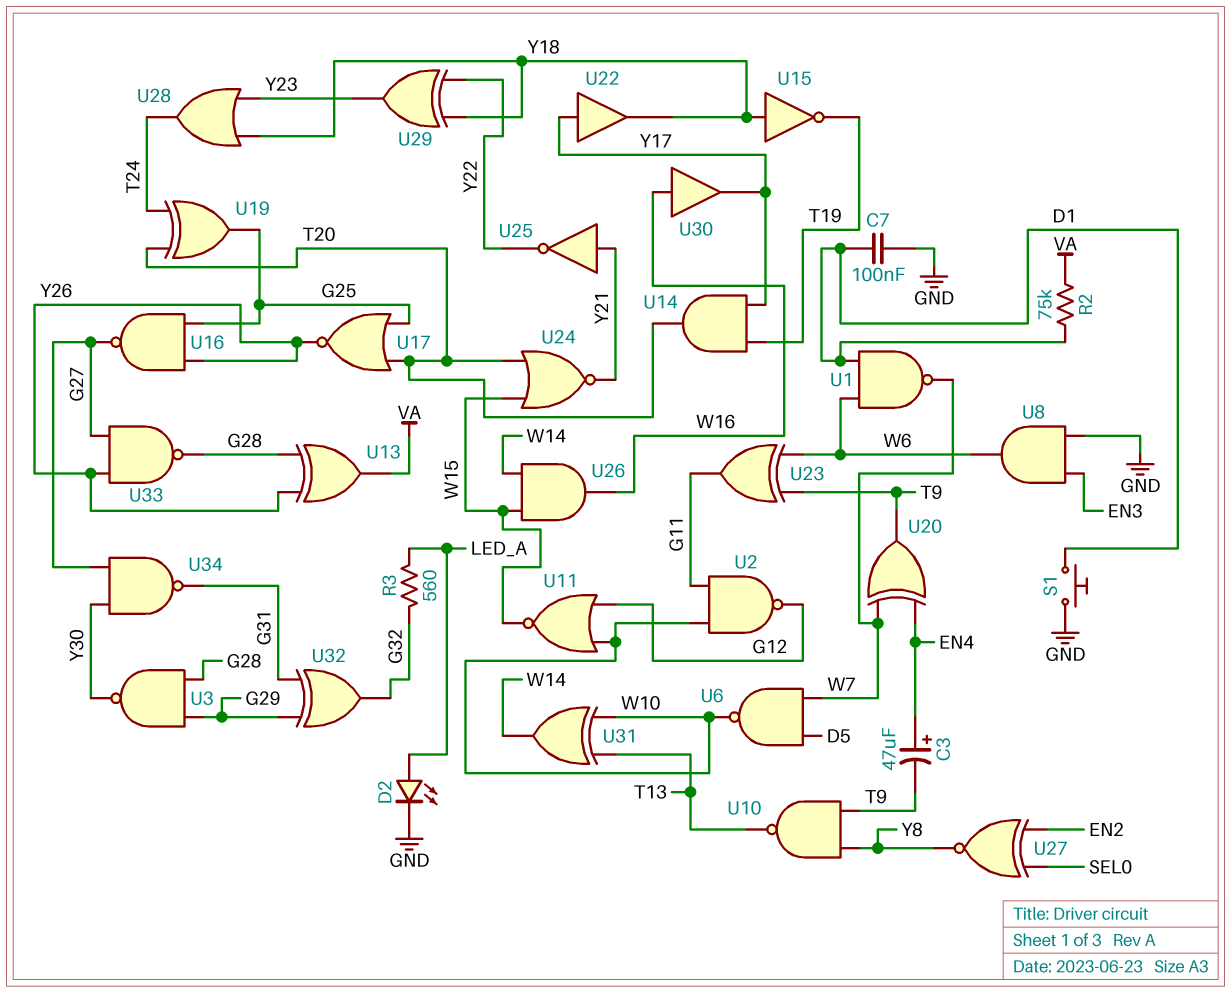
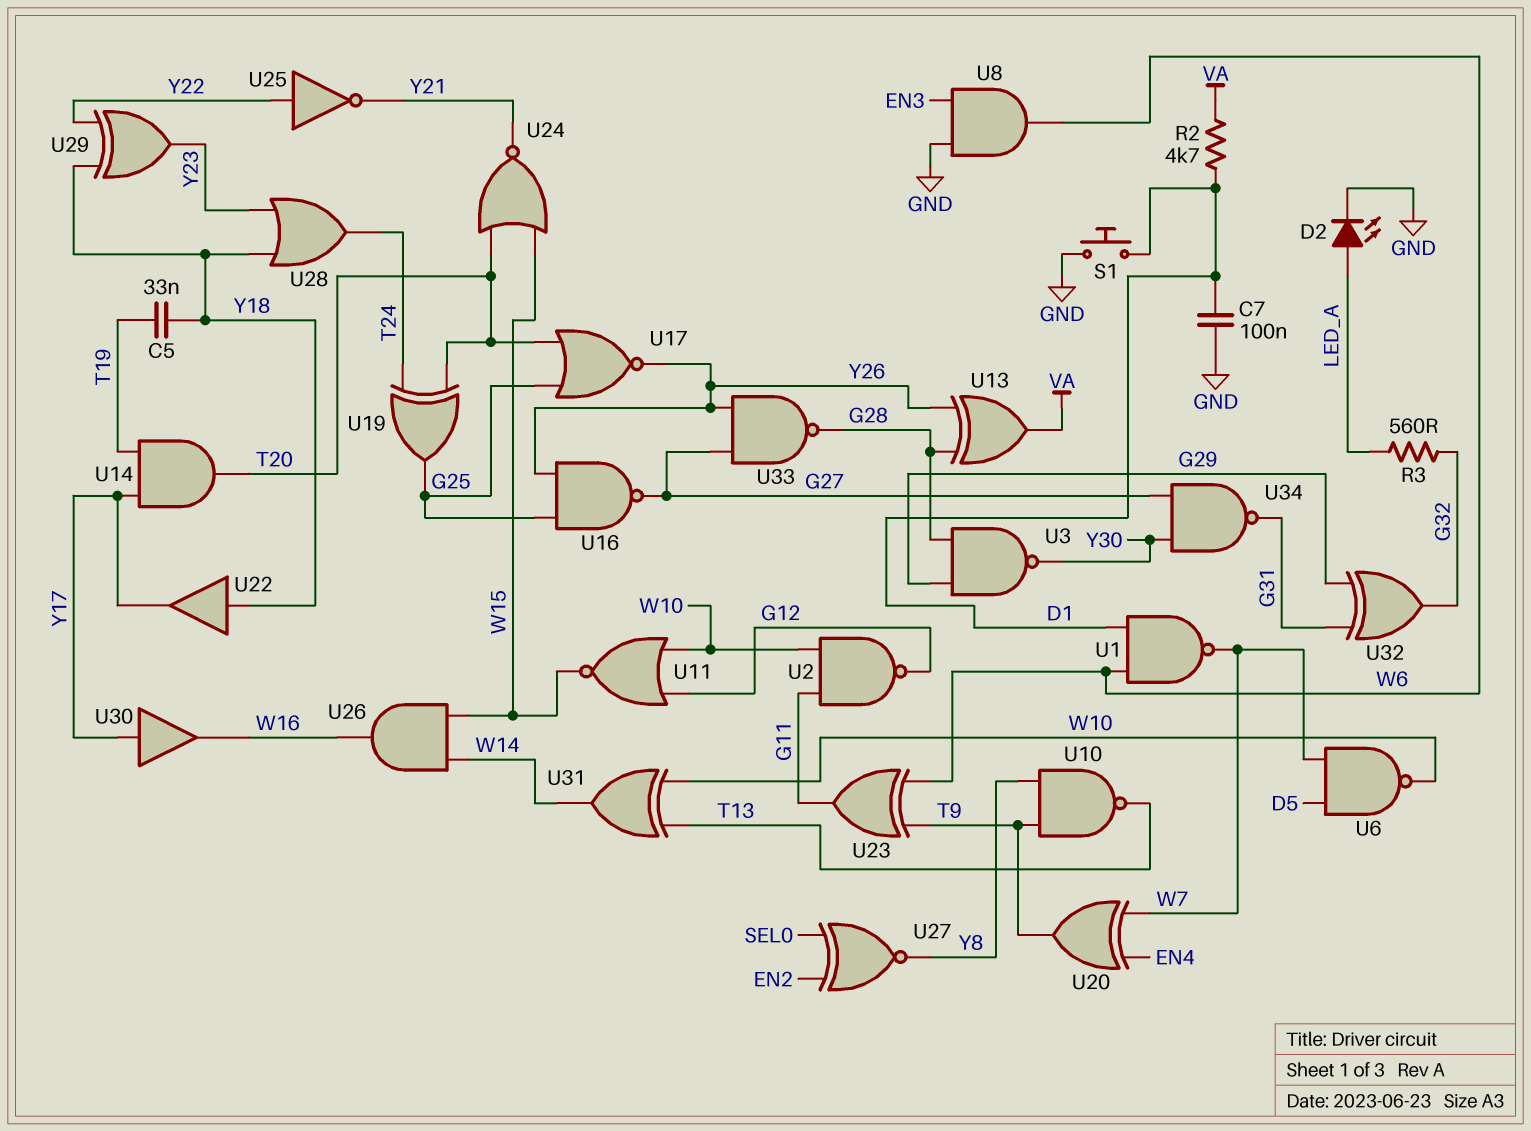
C3: 47uF (plus EN4, minus T9) -> none
C5: none -> 33nF (T19, Y18)
R2: 75k (D1, VA) -> 4.7k (D1, VA)
U15: NOT (in Y18, out T19) -> none
U22: buffer (in Y17, out Y18) -> buffer (in Y18, out Y17)
U25: NOT (in Y21, out Y22) -> NOT (in Y22, out Y21)
U30: buffer (in W16, out Y17) -> buffer (in Y17, out W16)

